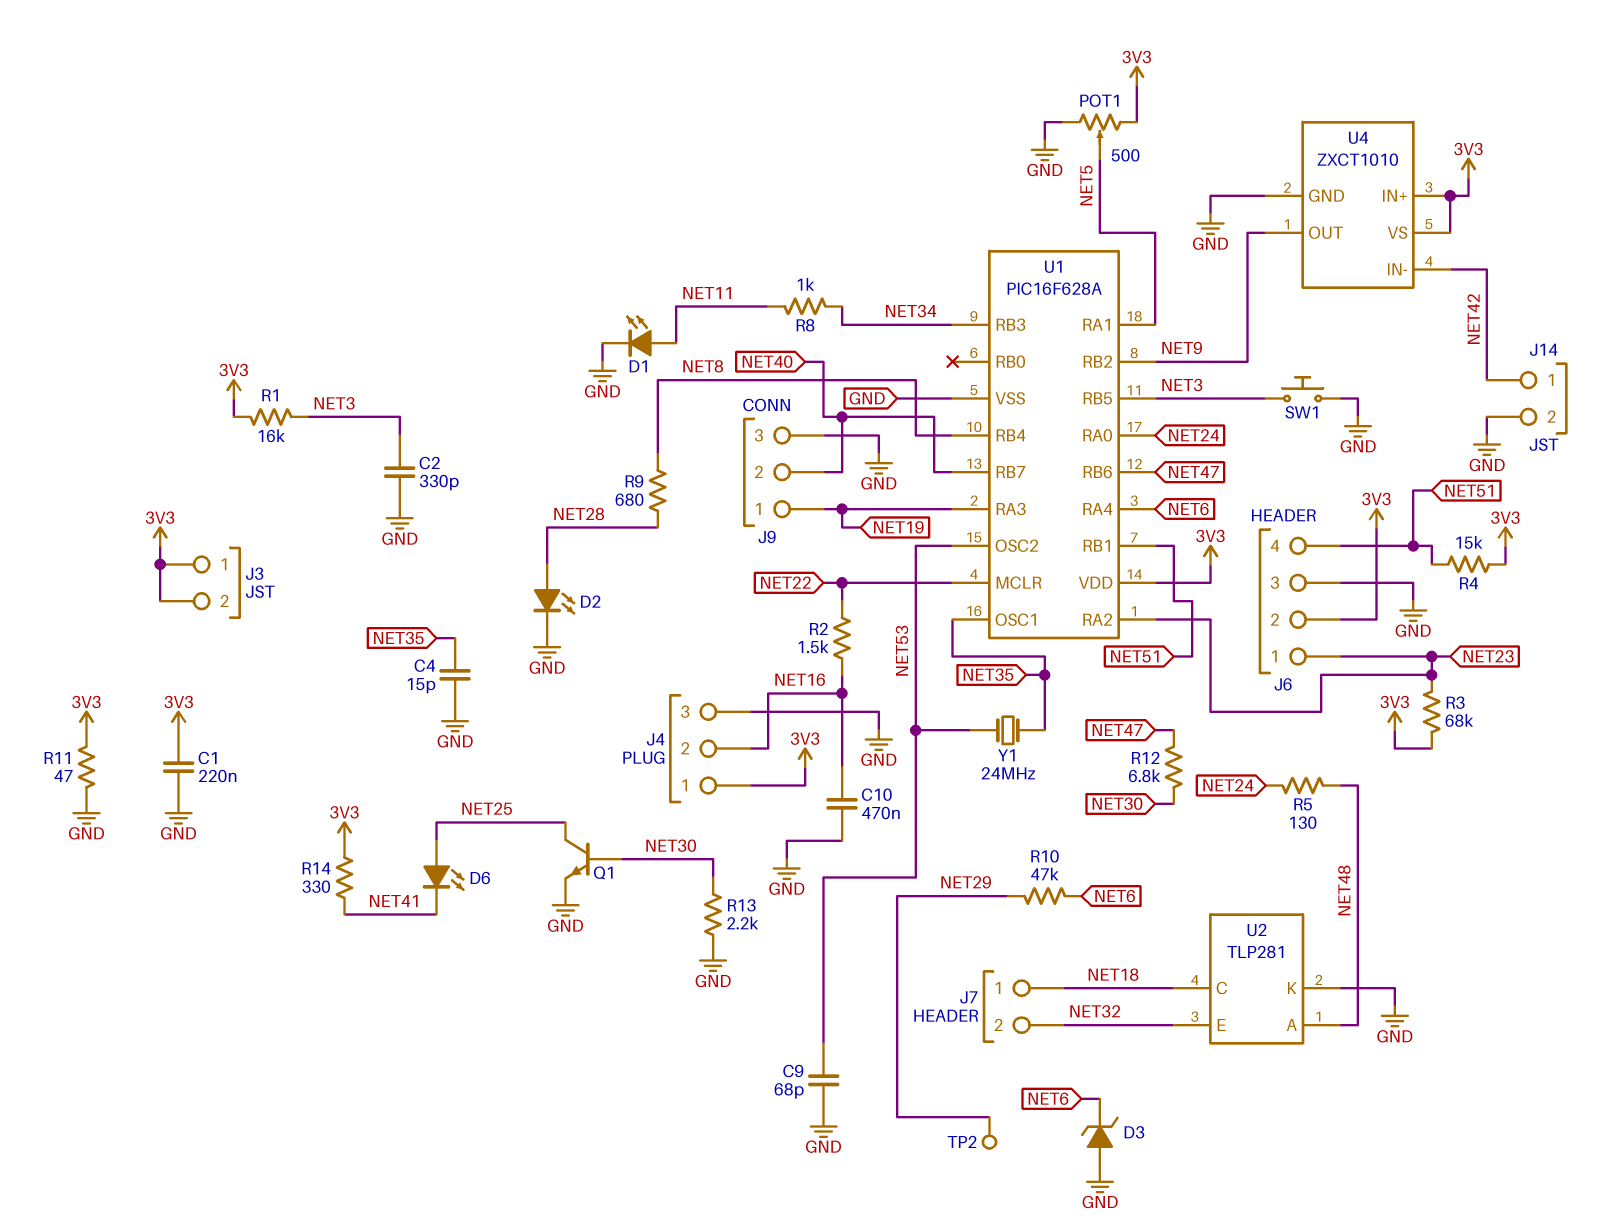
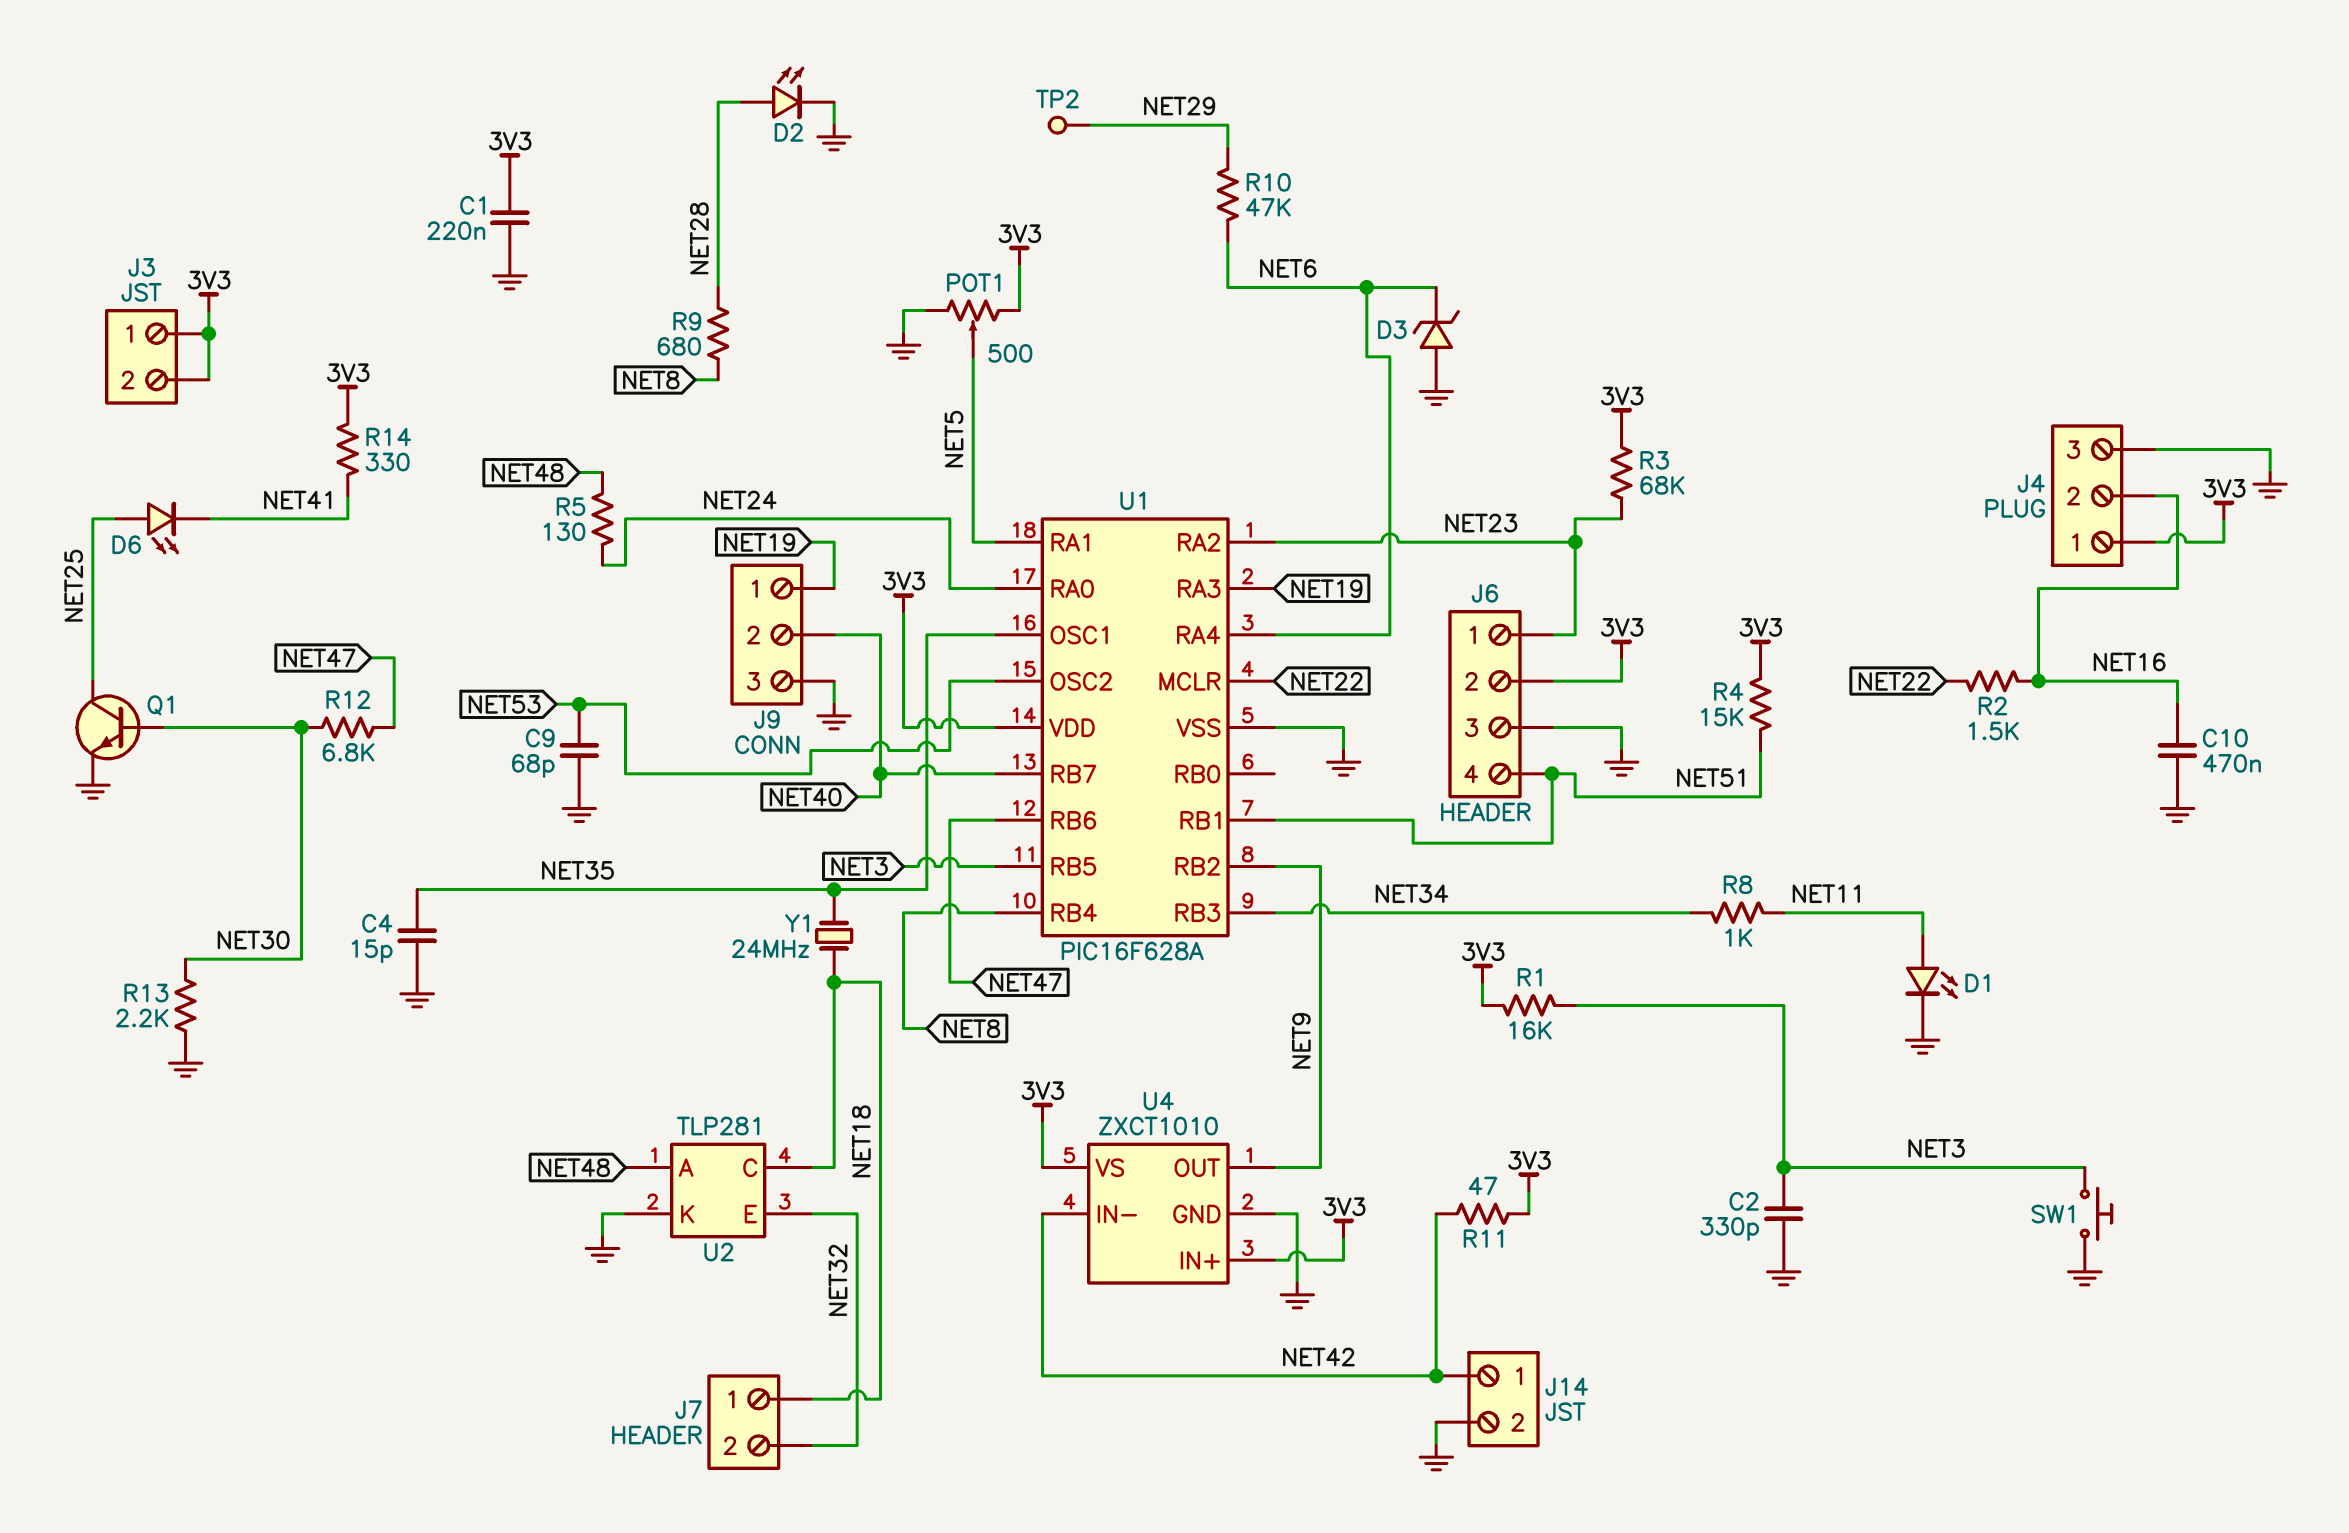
R11: 47 (3V3, GND) -> 47 (3V3, NET42)
Y1: 24MHz (NET35, NET53) -> 24MHz (NET18, NET35)

